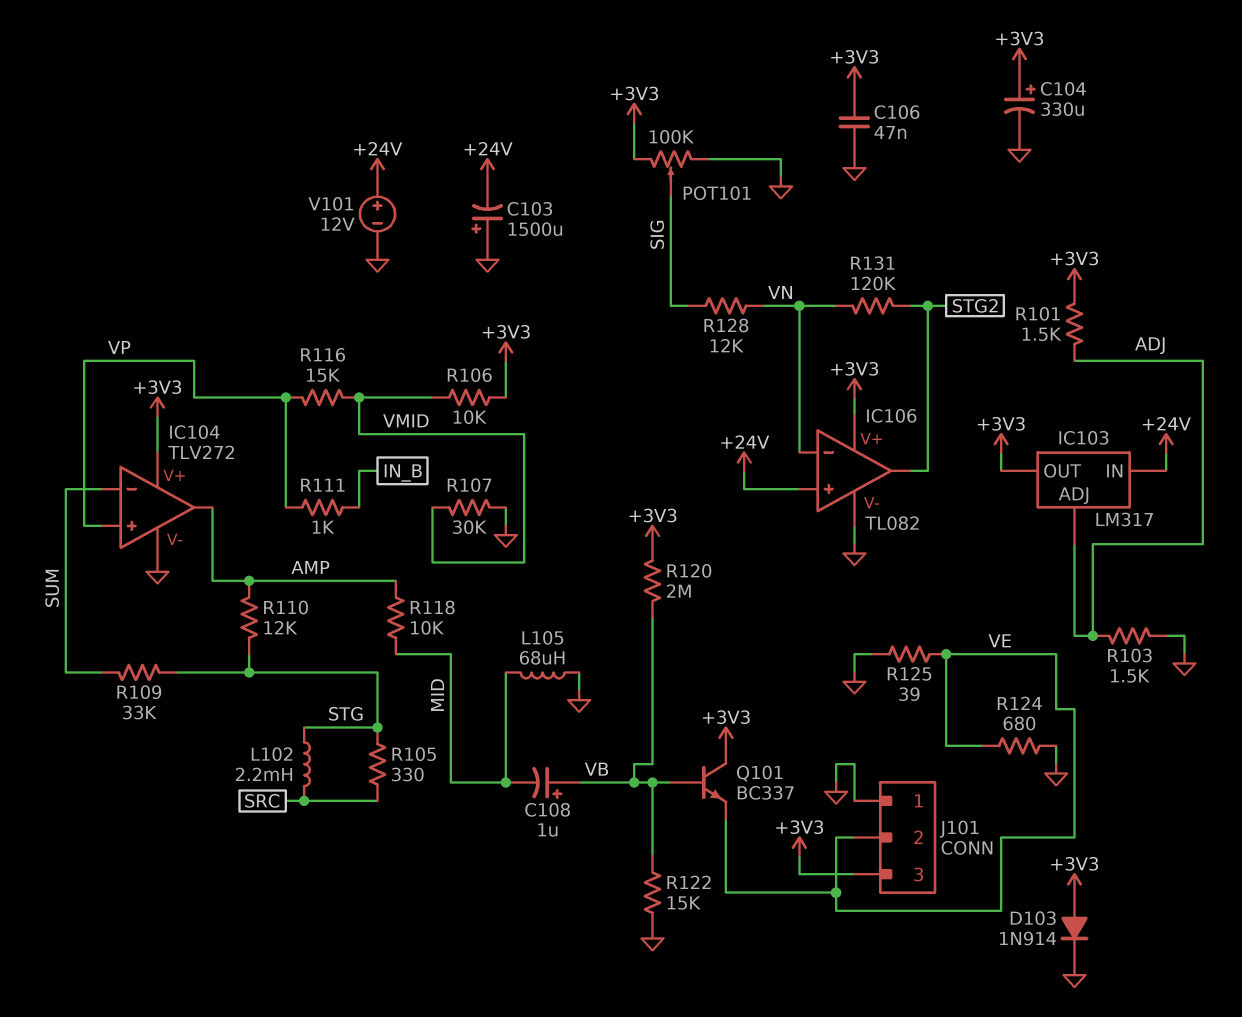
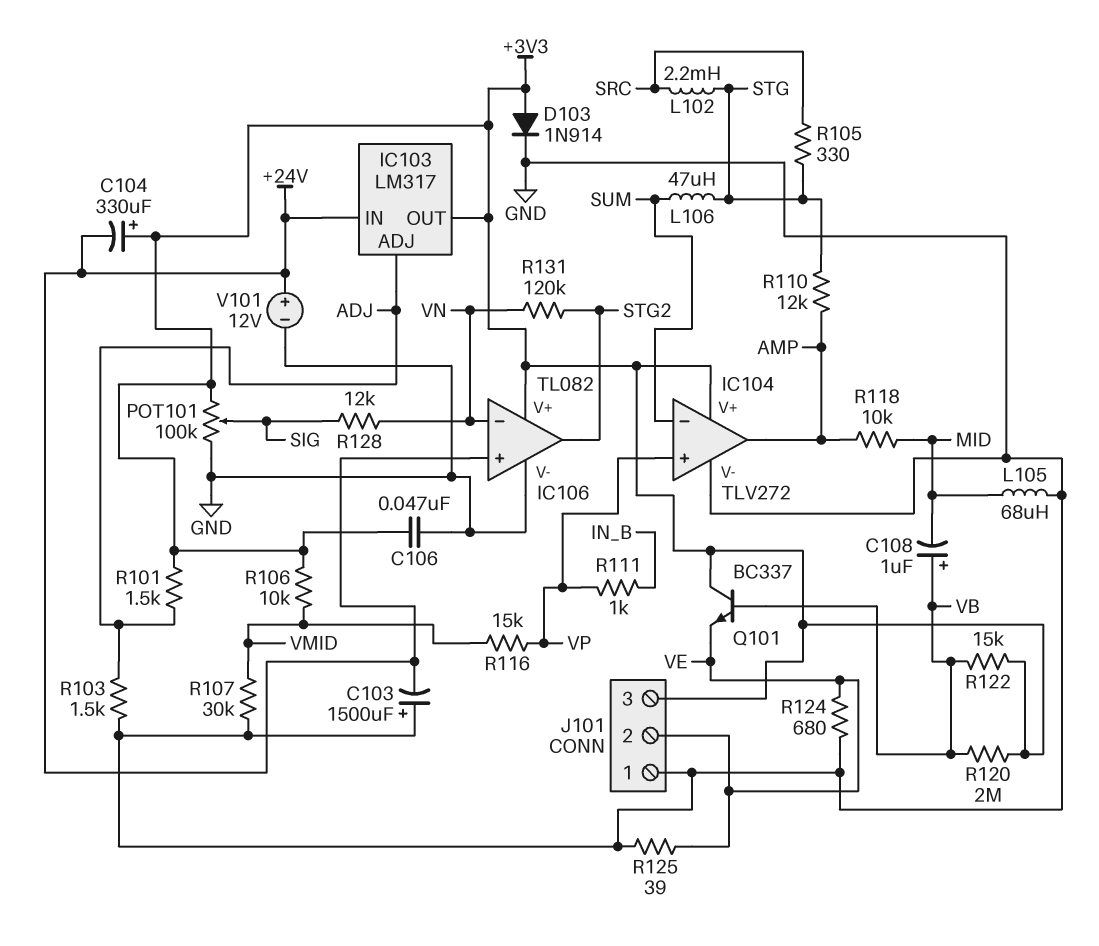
C104: 330uF (plus +3V3, minus GND) -> 330uF (plus +3V3, minus +24V)
L106: none -> 47uH (STG, SUM)
R109: 33k (STG, SUM) -> none
R122: 15k (GND, VB) -> 15k (+3V3, VB)

